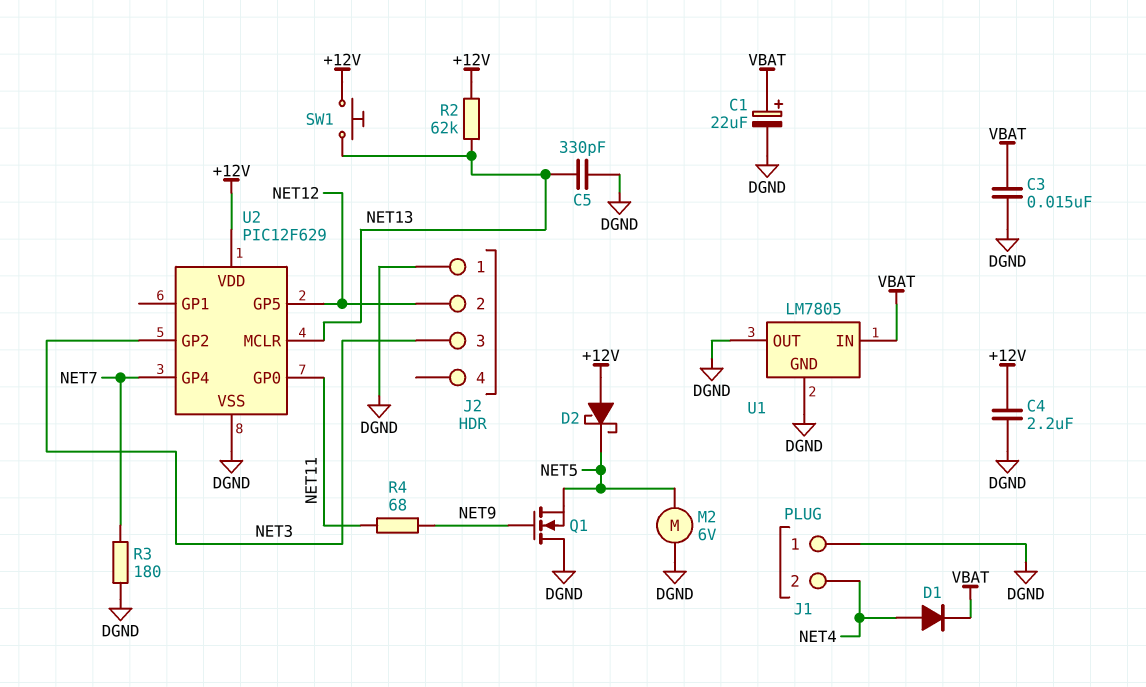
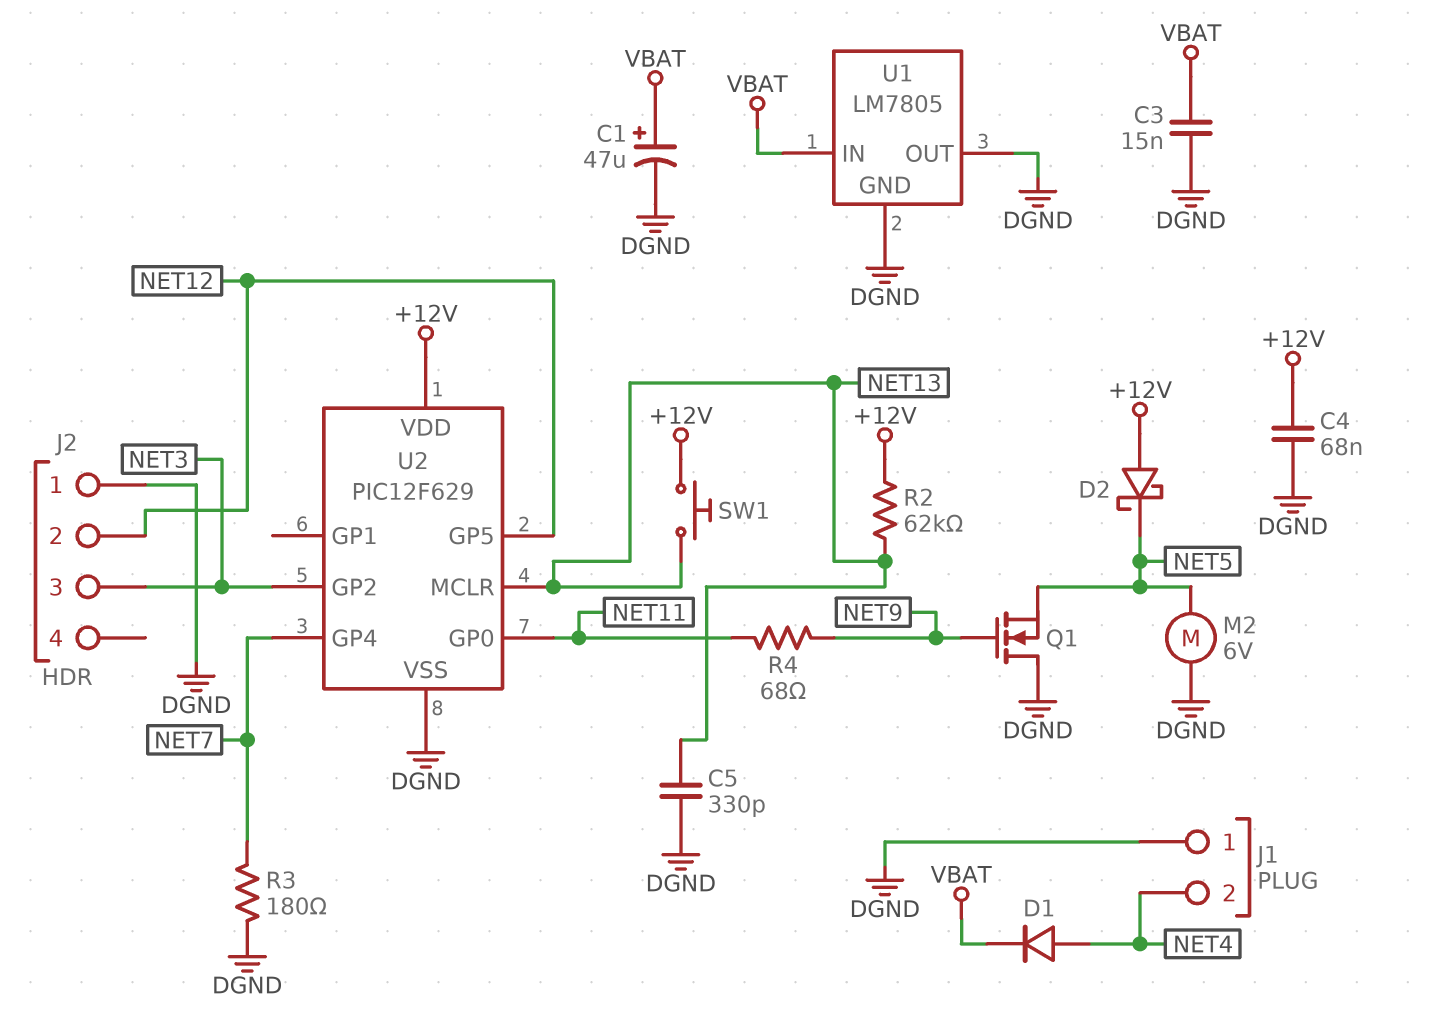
C1: 22uF (plus VBAT, minus DGND) -> 47uF (plus VBAT, minus DGND)
C4: 2.2uF (+12V, DGND) -> 68nF (+12V, DGND)

